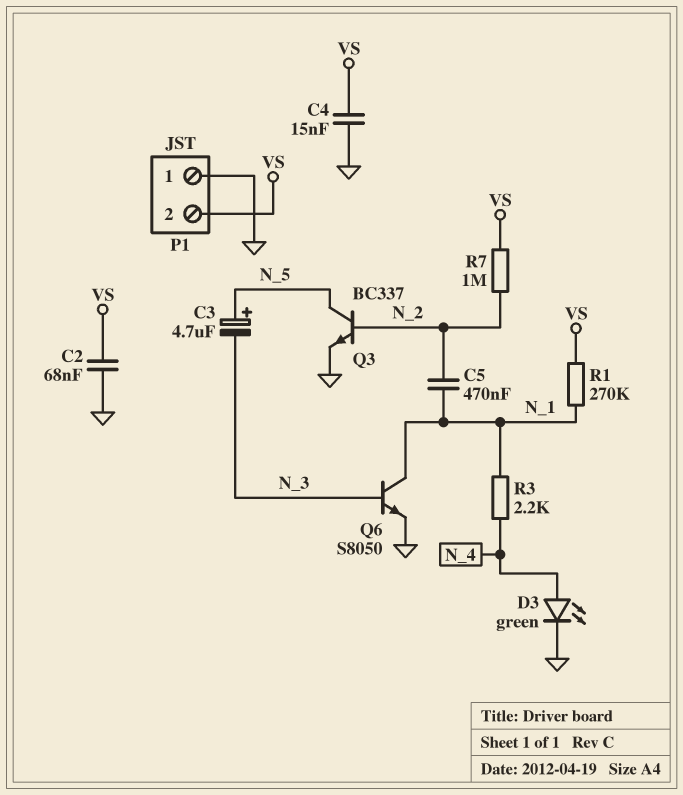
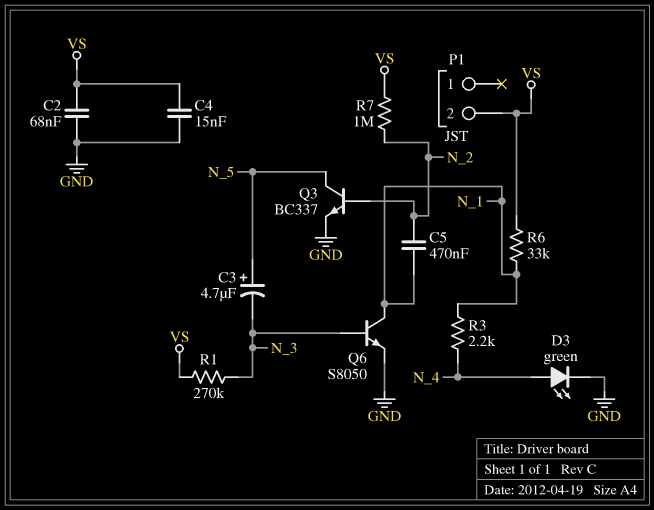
P1 pin 1: GND -> none
R1: 270k (N_1, VS) -> 270k (N_3, VS)
R6: none -> 33k (N_1, VS)

